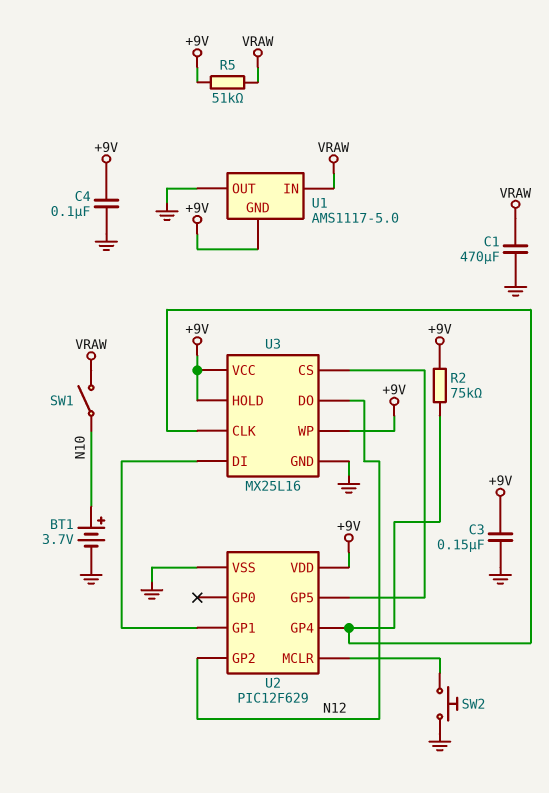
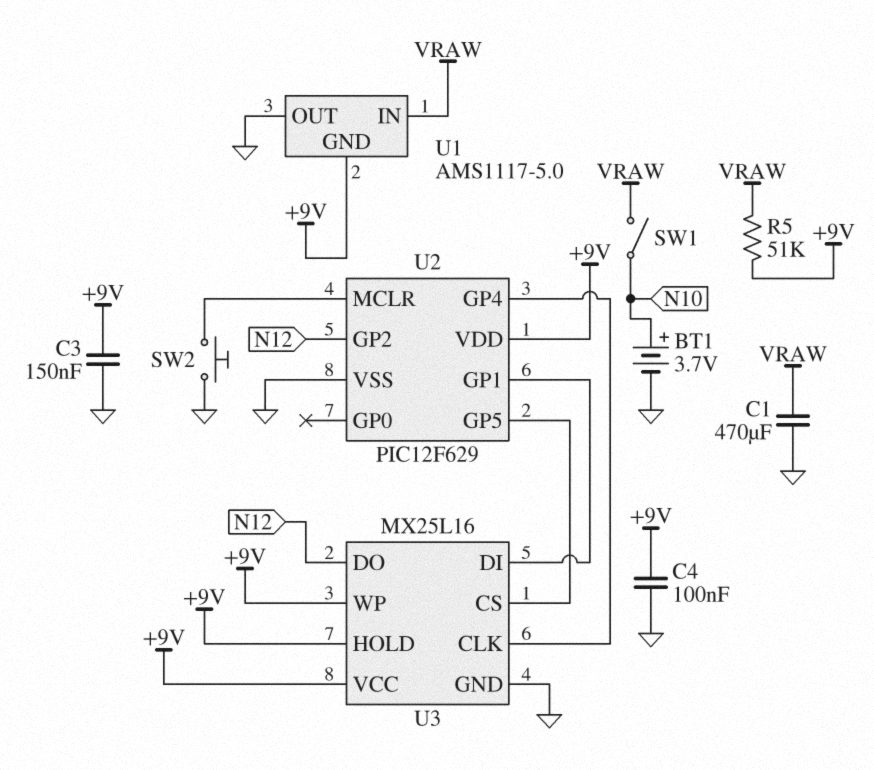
R2: 75k (+9V, U2/GP4) -> none

